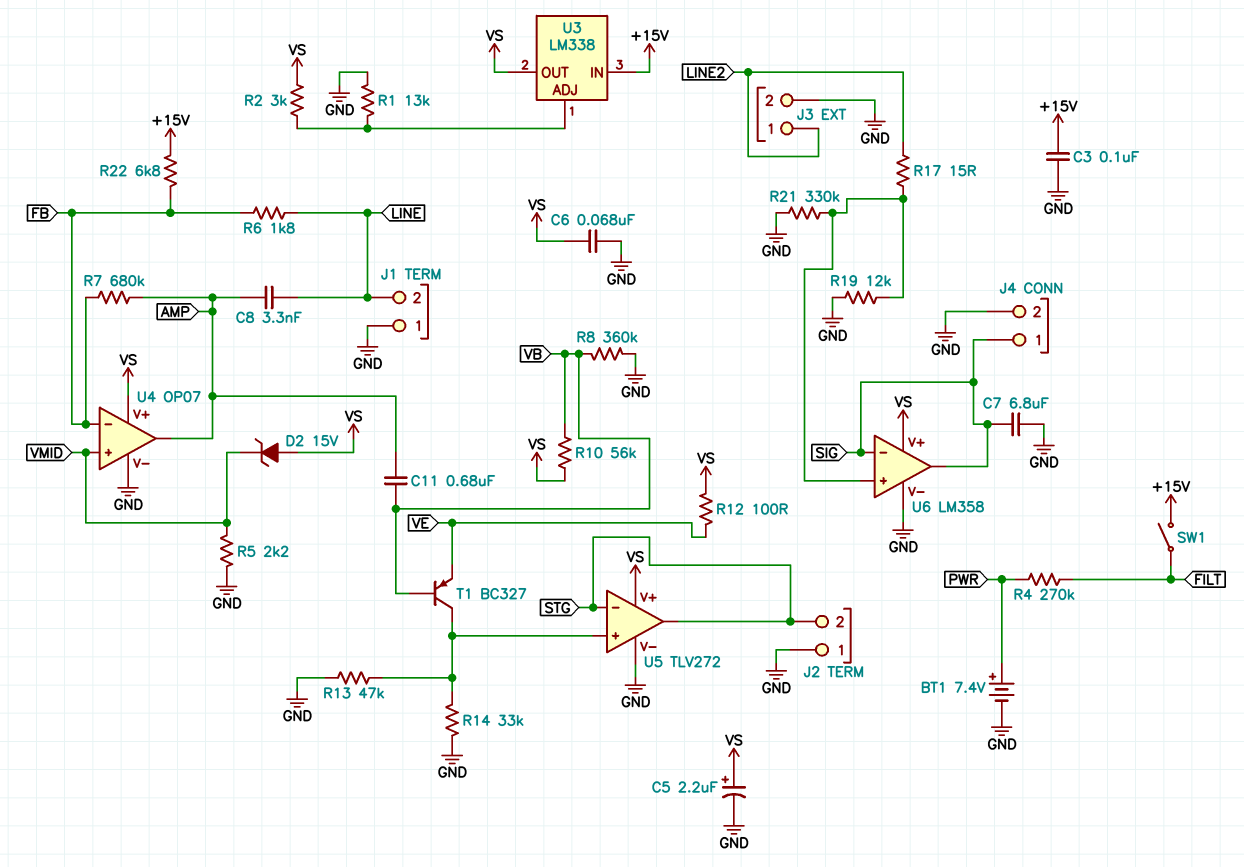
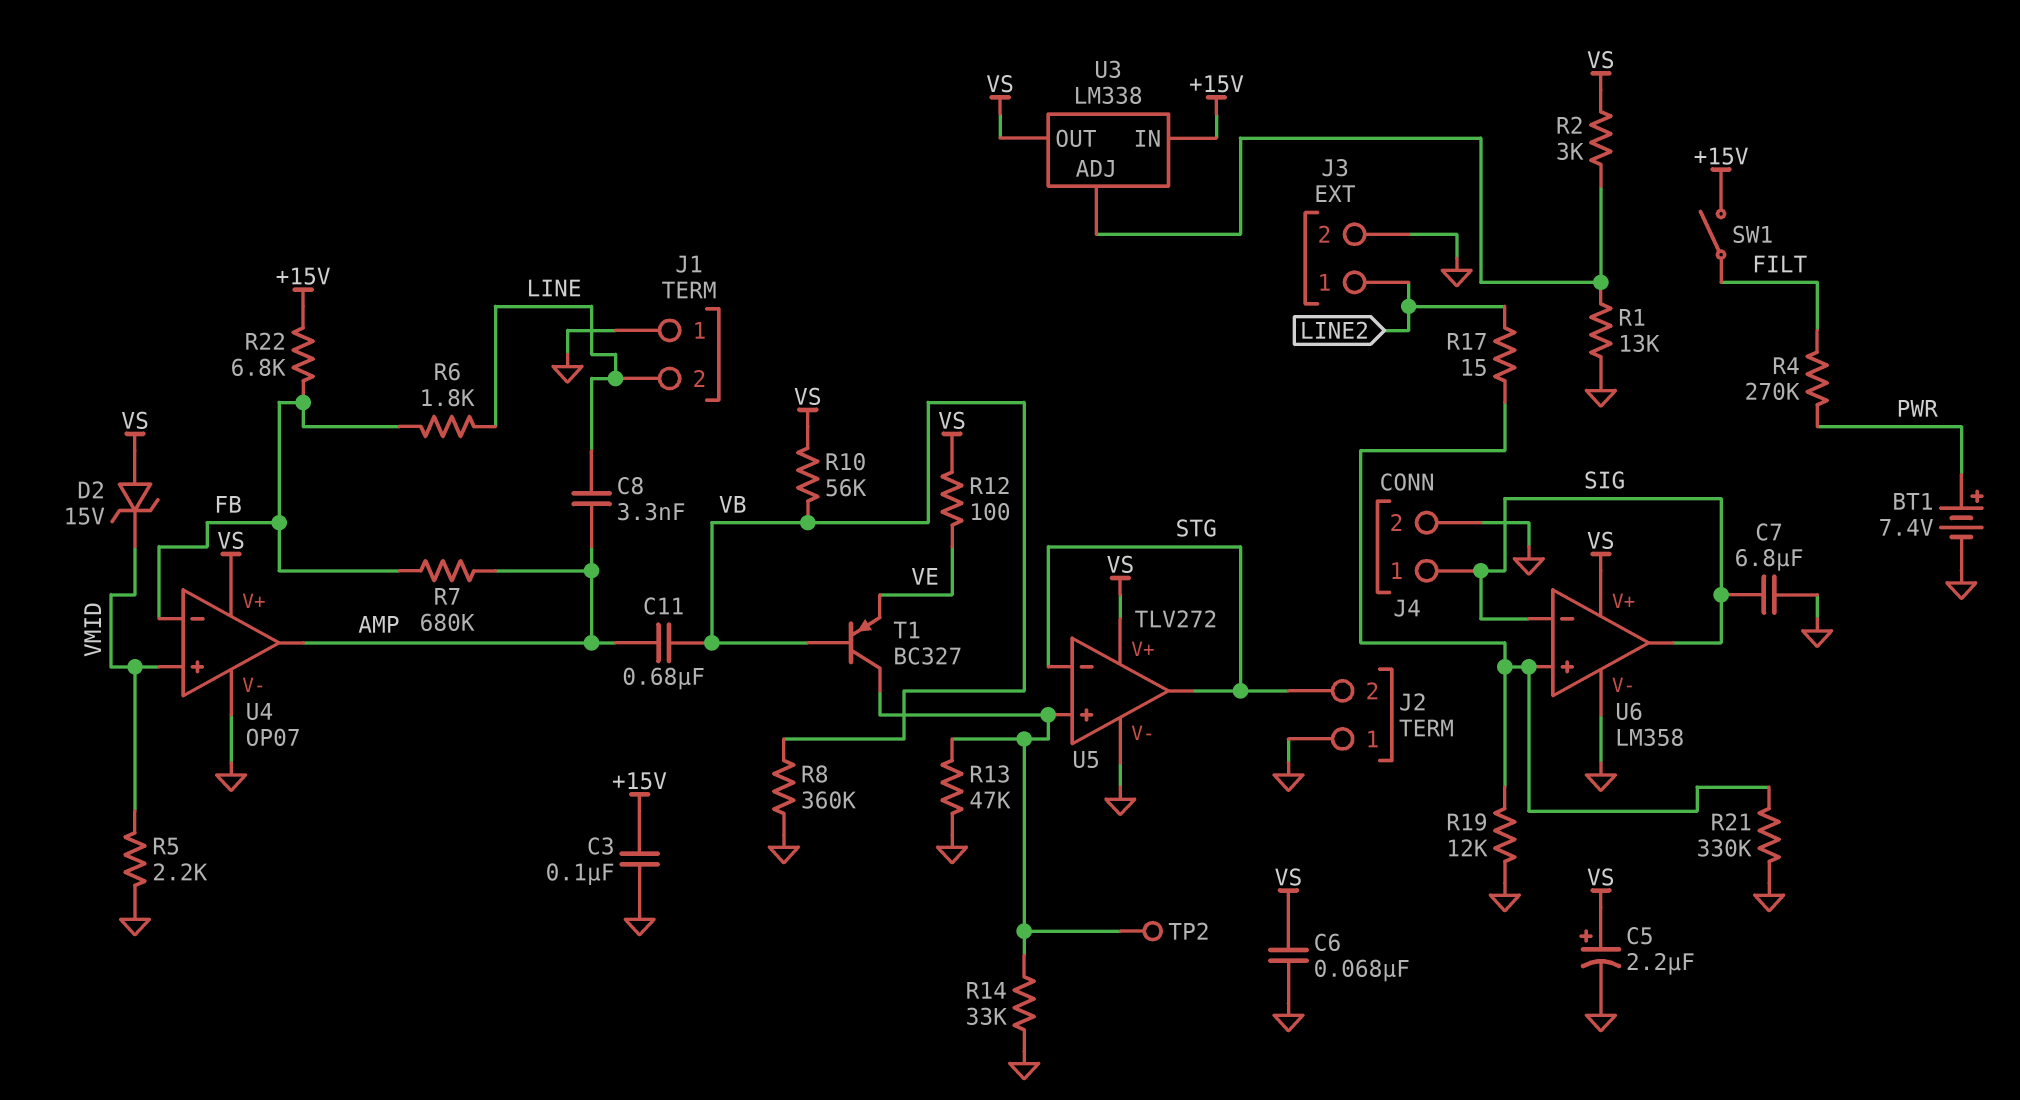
TP2: none -> test point (U5/in+)

